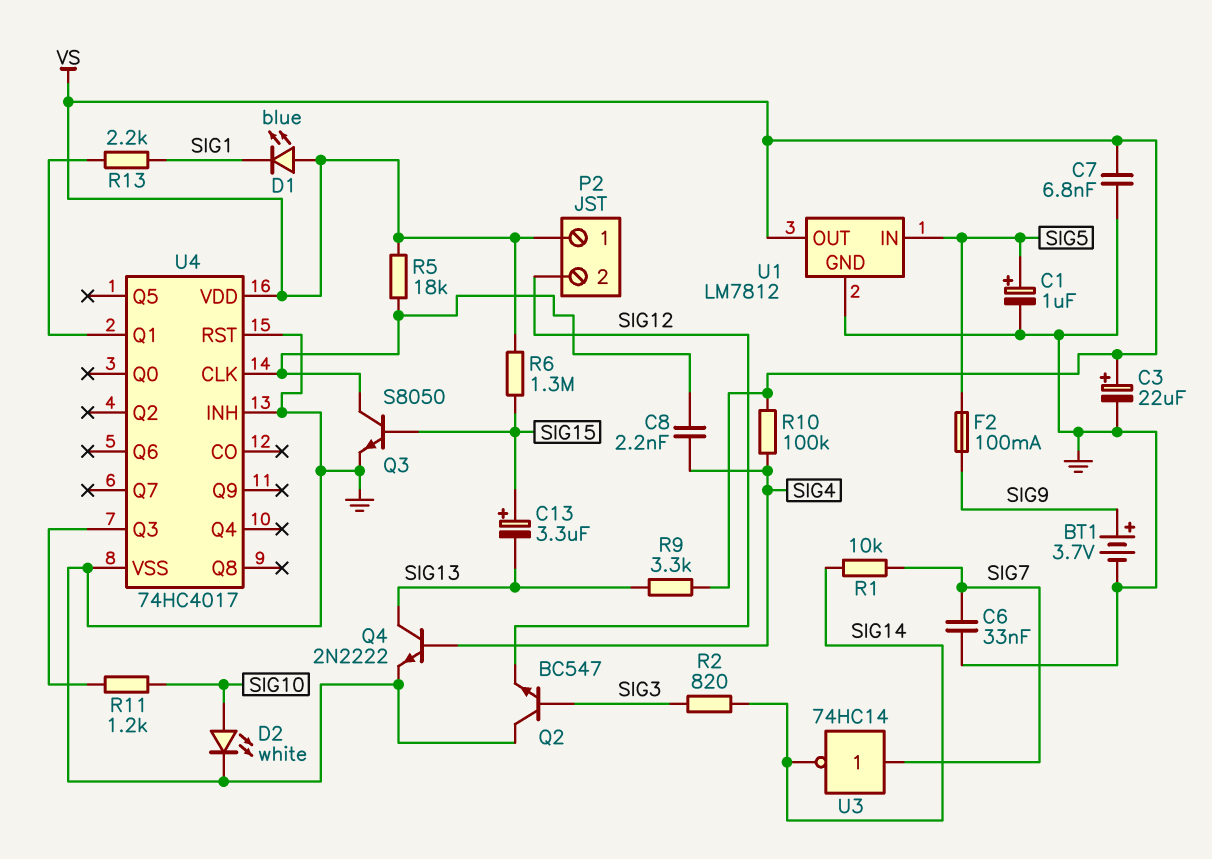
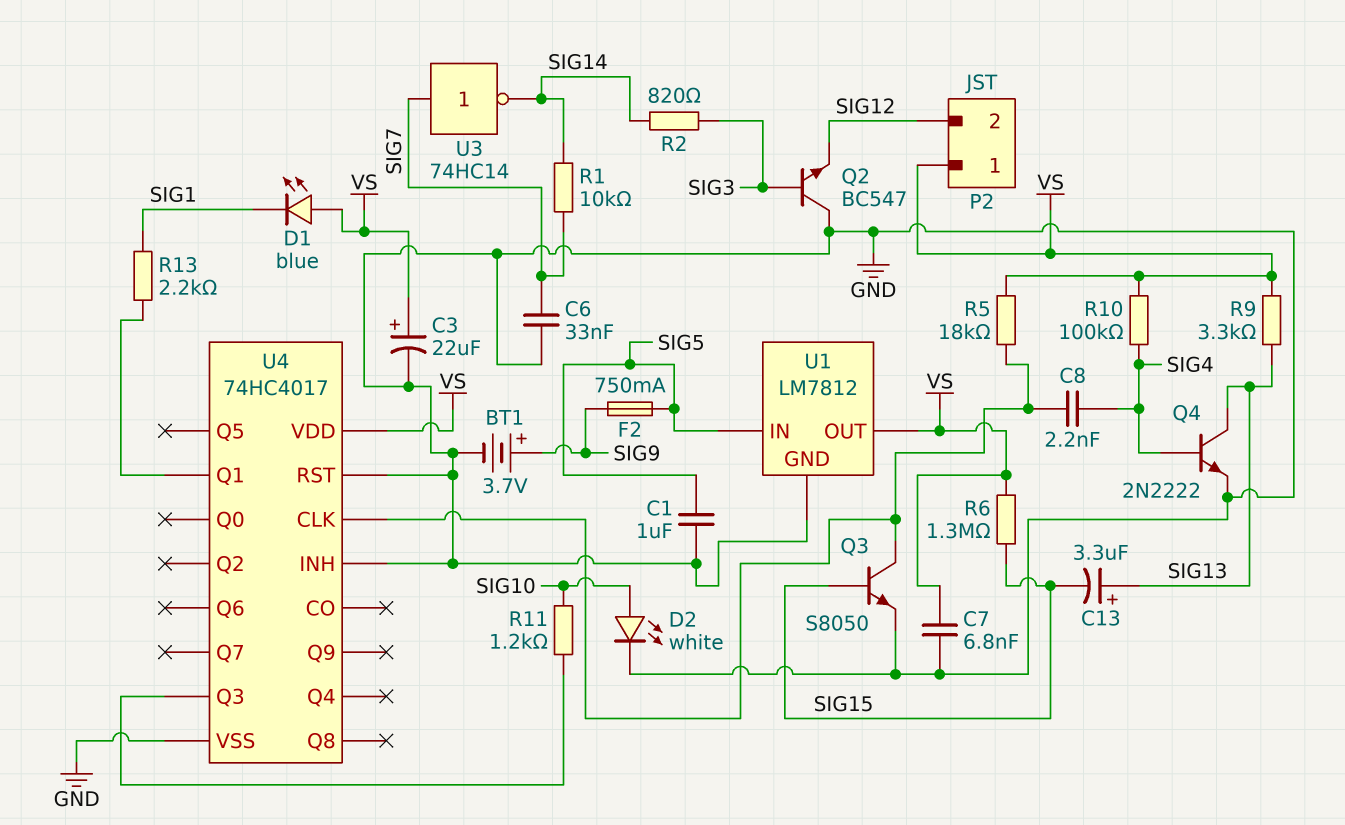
C1: 1uF (plus SIG5, minus GND) -> 1uF (GND, SIG5)
C13: 3.3uF (plus SIG15, minus SIG13) -> 3.3uF (plus SIG13, minus SIG15)
F2: 100mA (SIG5, SIG9) -> 750mA (SIG5, SIG9)

